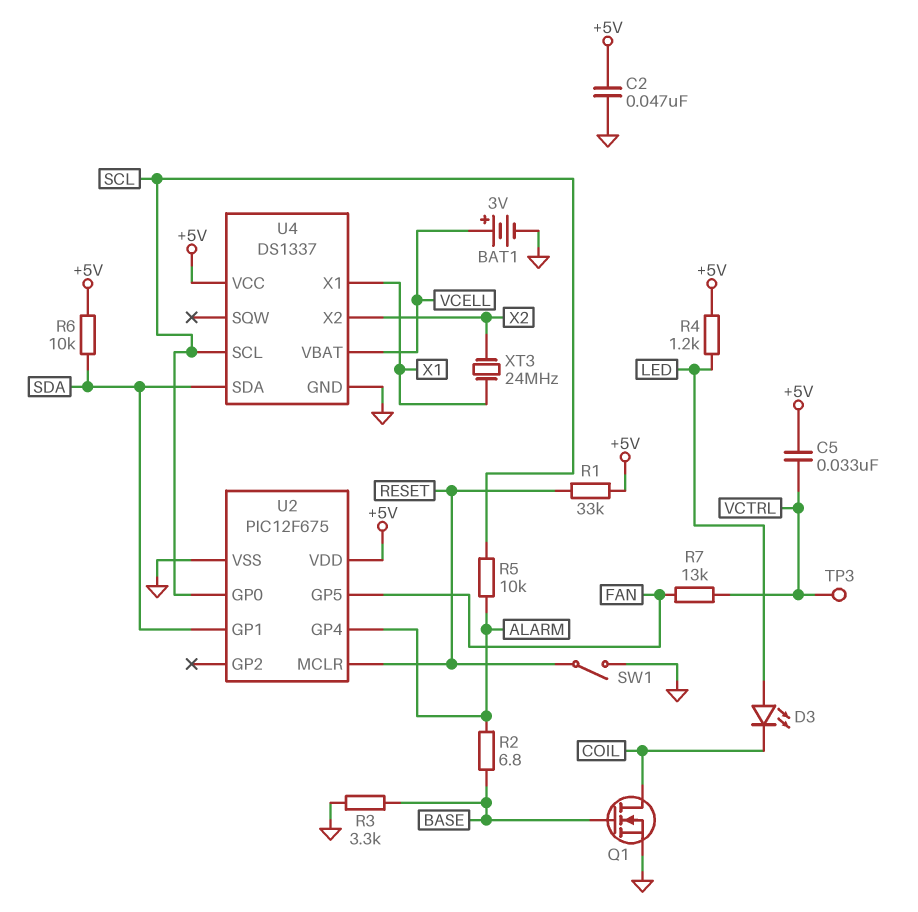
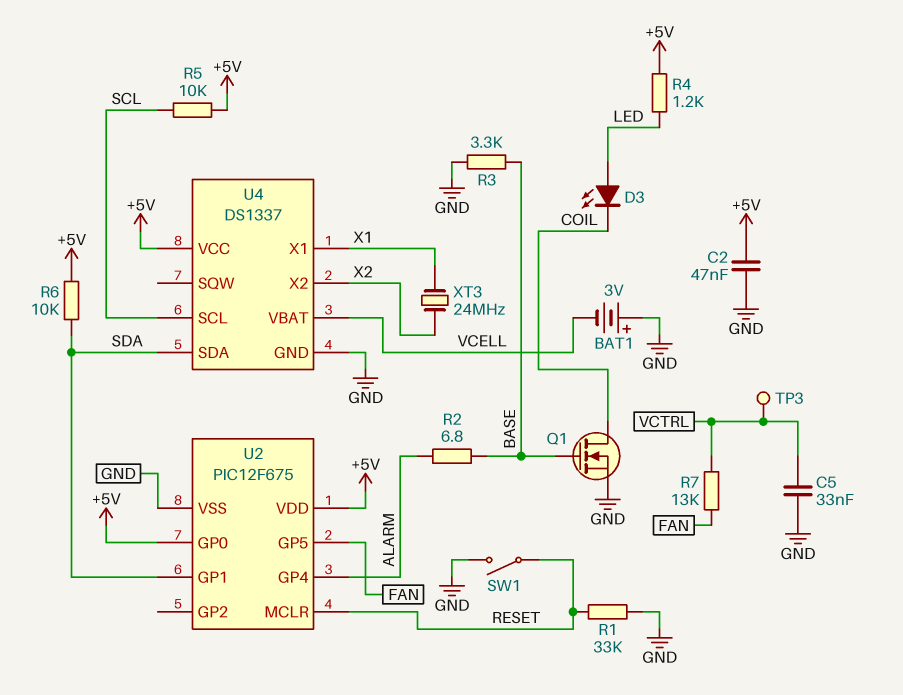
BAT1: 3V (plus VCELL, minus GND) -> 3V (plus GND, minus VCELL)
C5: 33nF (+5V, VCTRL) -> 33nF (GND, VCTRL)
R1: 33k (+5V, RESET) -> 33k (GND, RESET)
R5: 10k (ALARM, SCL) -> 10k (+5V, SCL)
U2 pin GP0: SCL -> +5V

